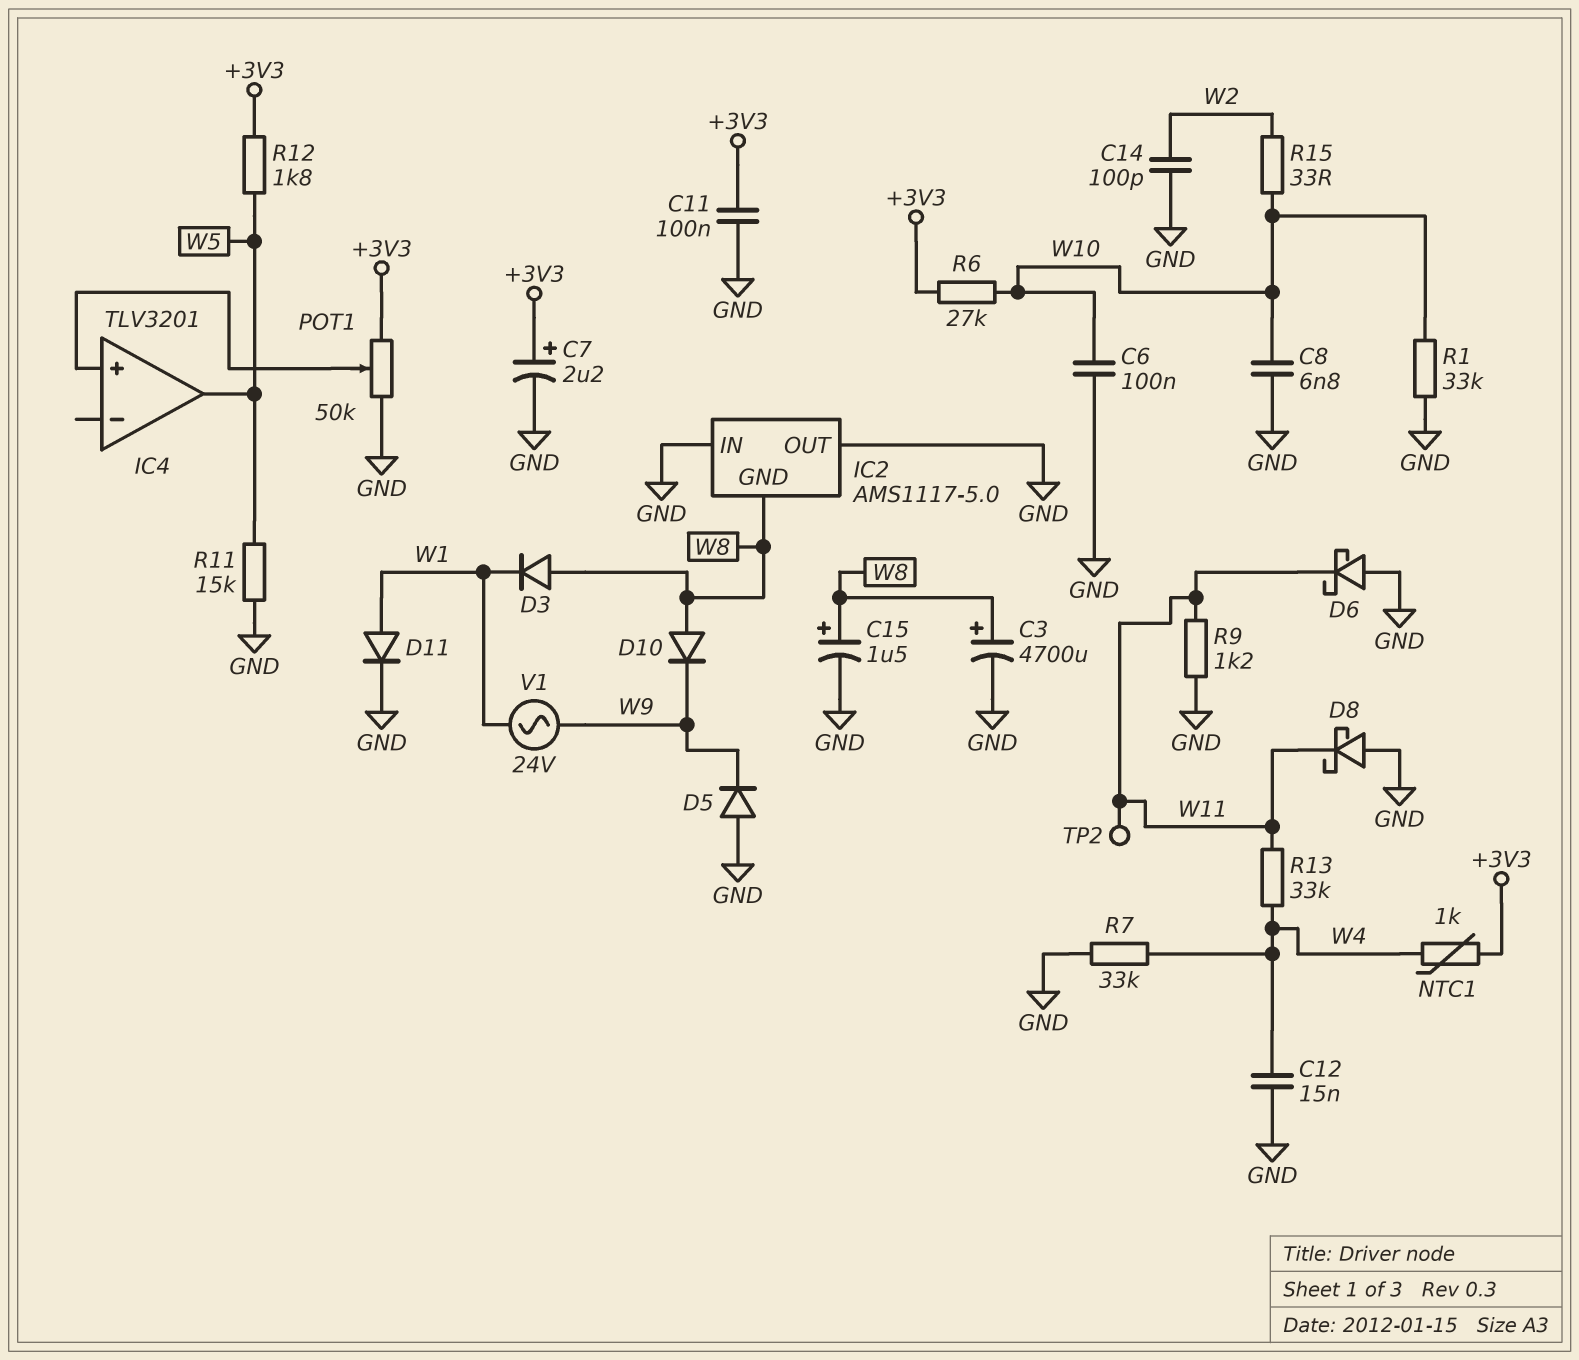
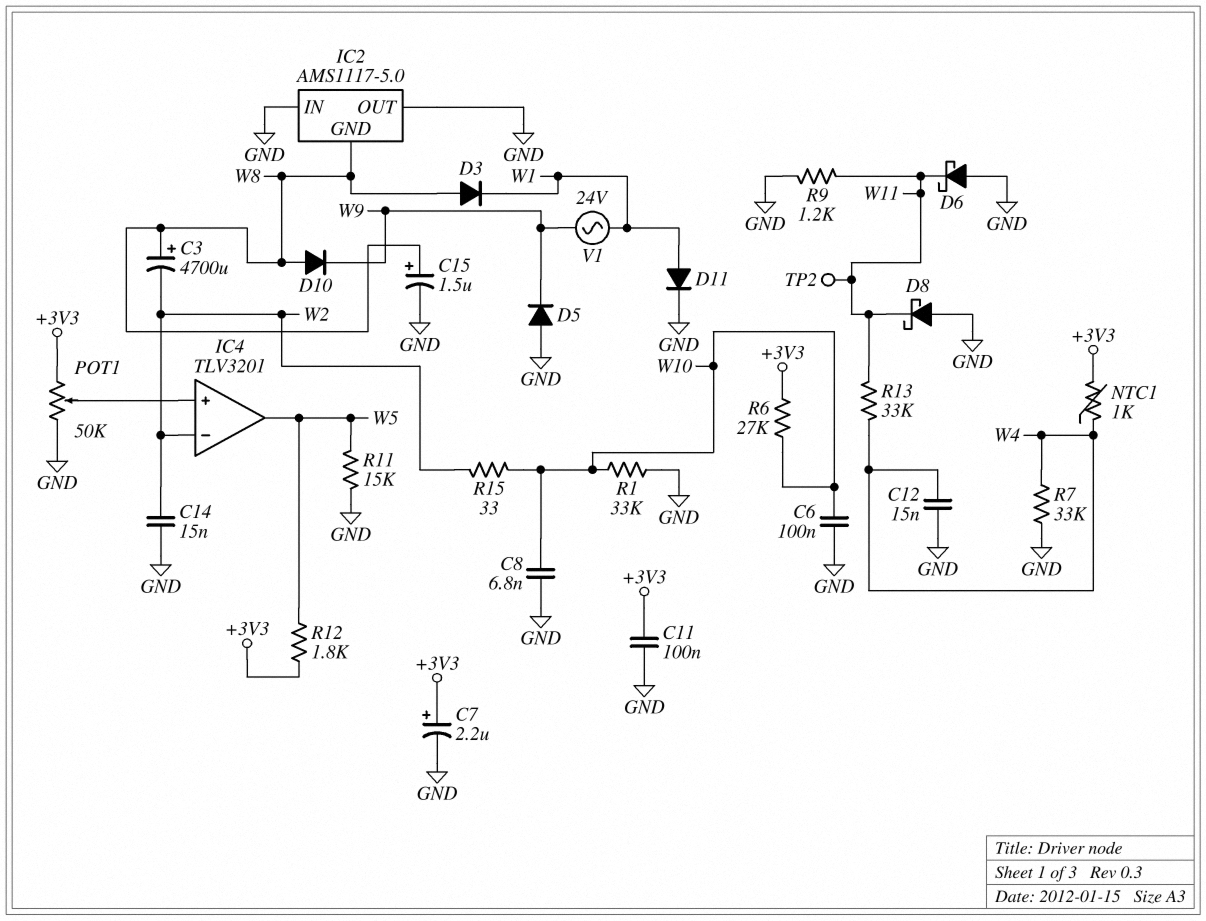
C3: 4700uF (plus W8, minus GND) -> 4700uF (plus W8, minus W2)
C14: 100pF (GND, W2) -> 15nF (GND, W2)
IC4 pin in-: none -> W2

